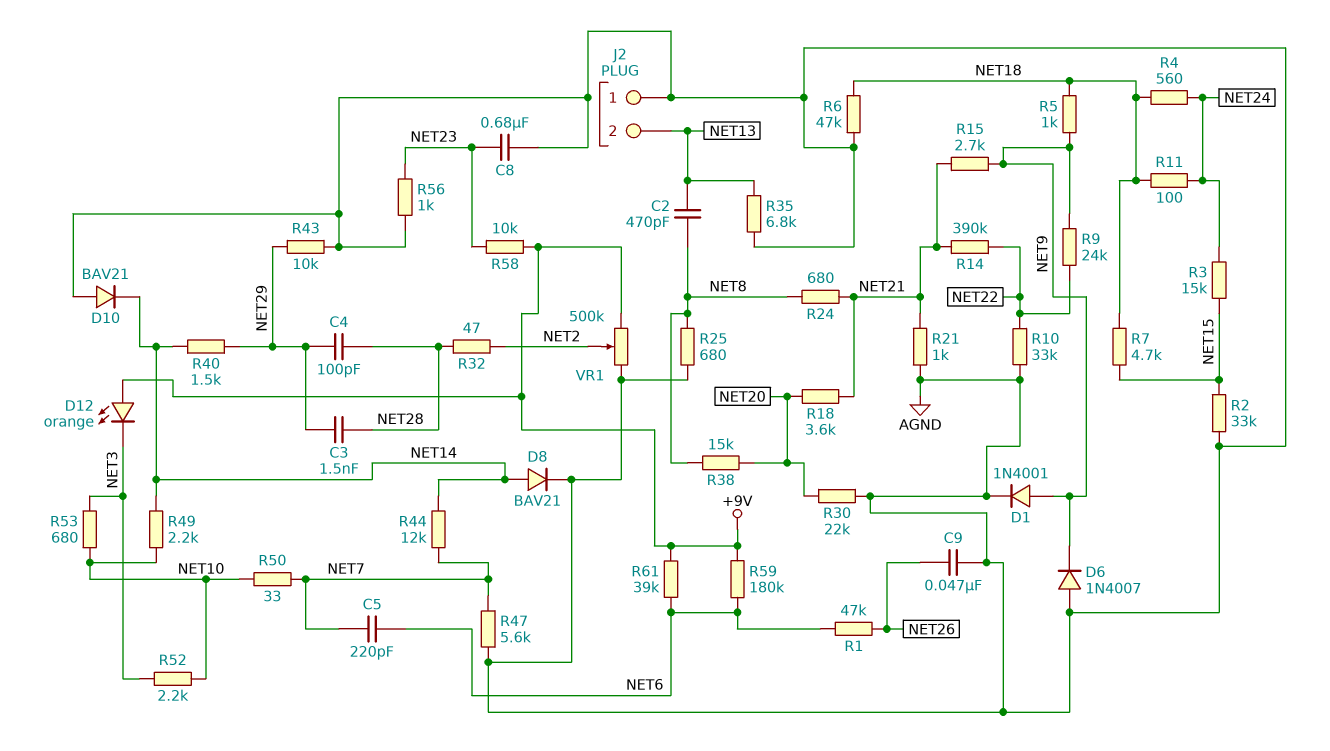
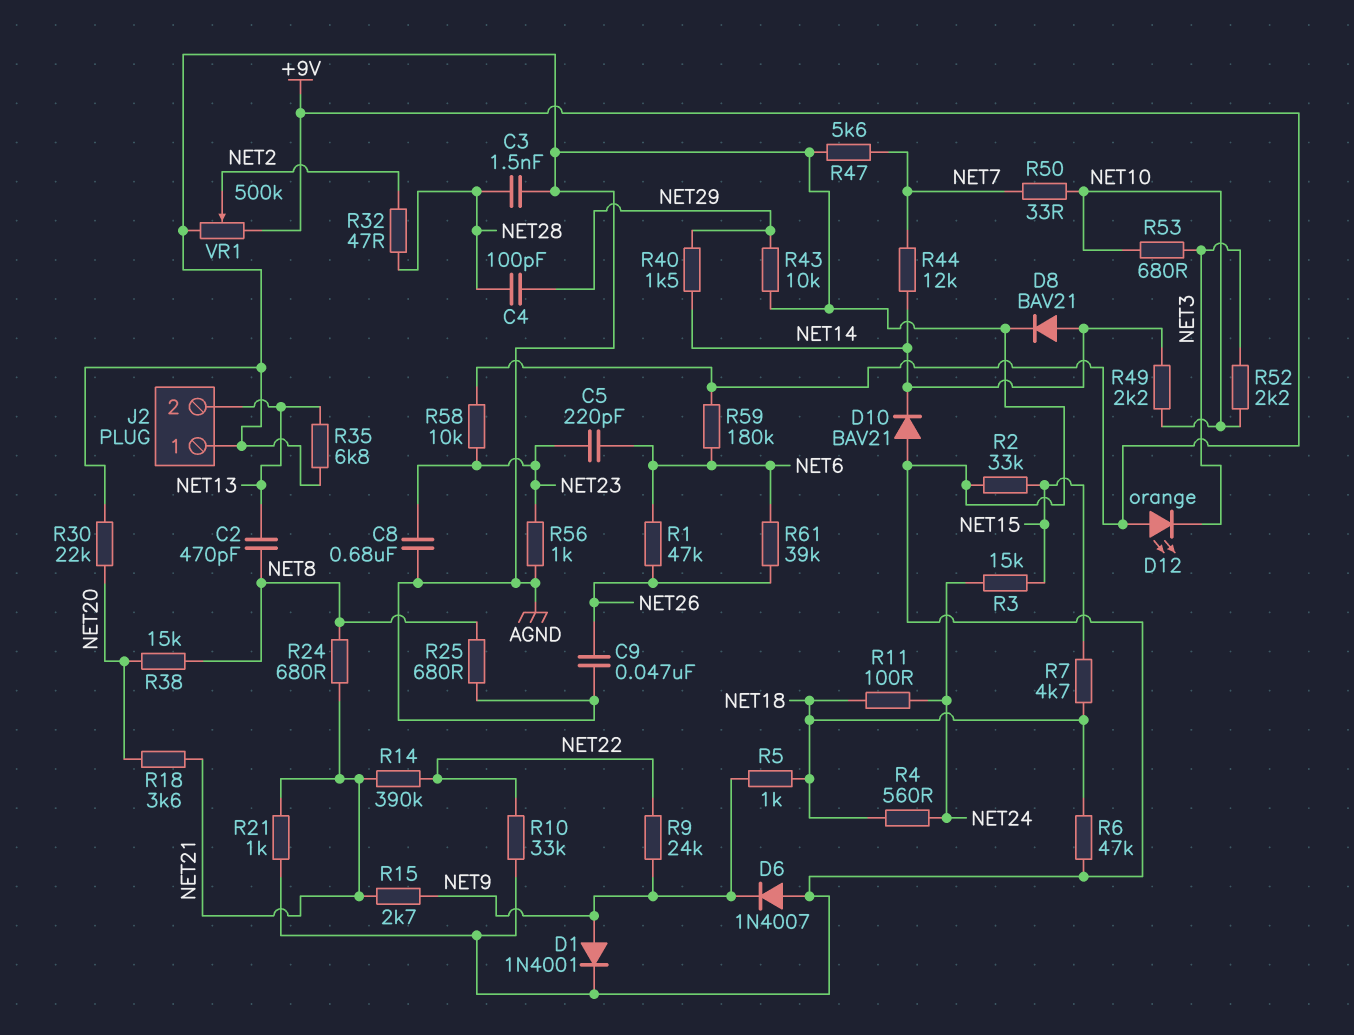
C3: 1.5nF (NET28, NET29) -> 1.5nF (AGND, NET28)
C5: 220pF (NET6, NET7) -> 220pF (NET6, NET23)
R61: 39k (+9V, NET6) -> 39k (NET6, NET26)

